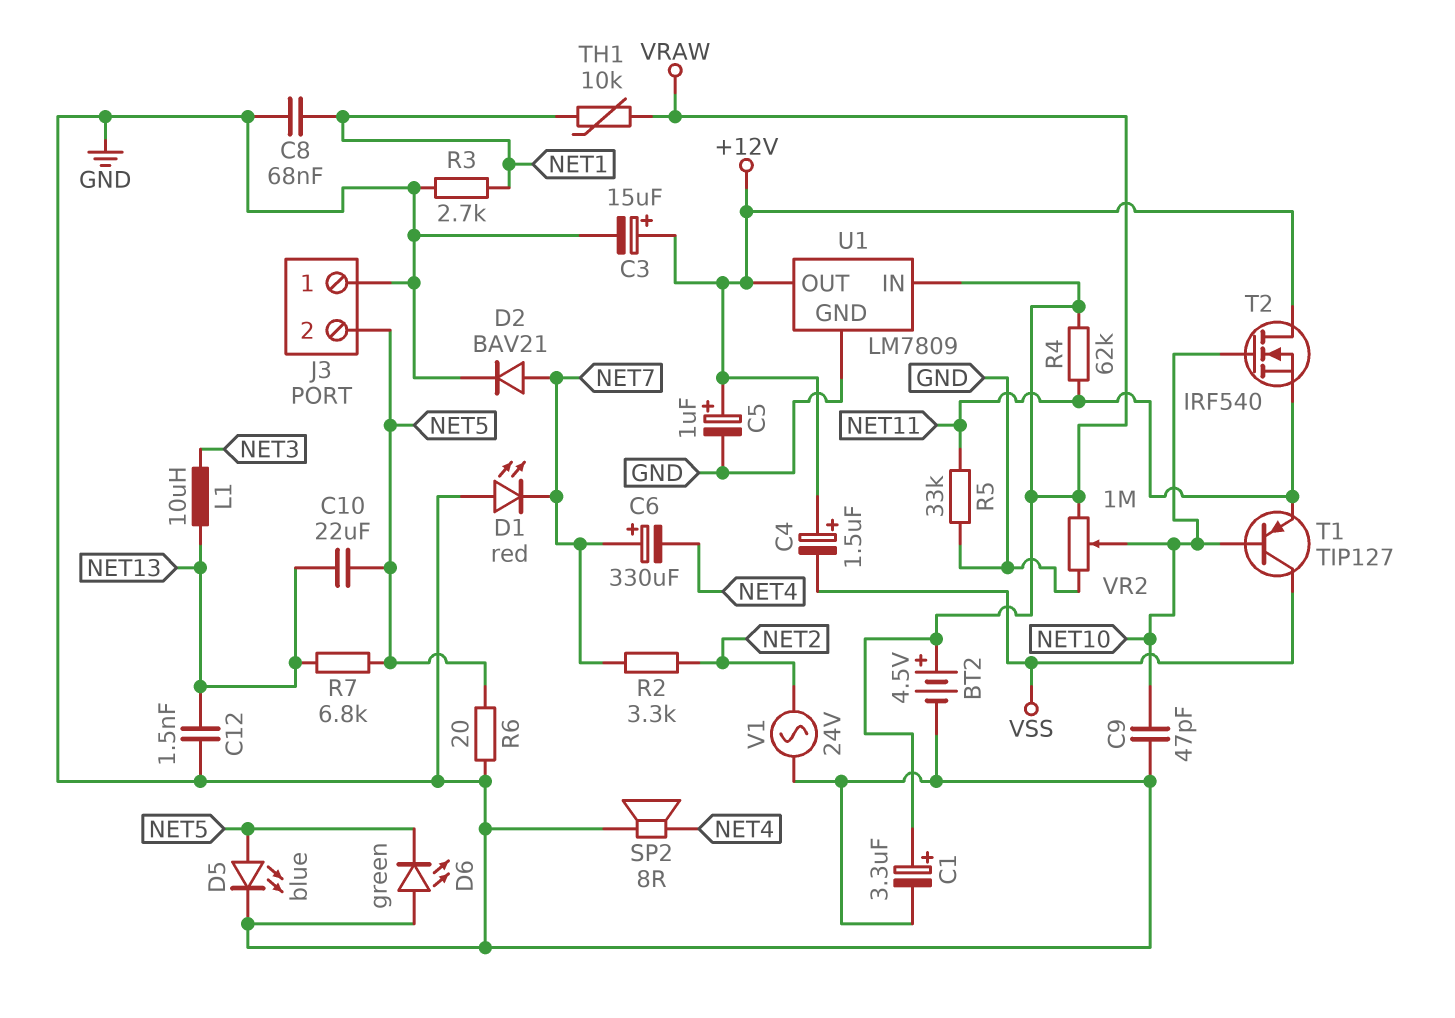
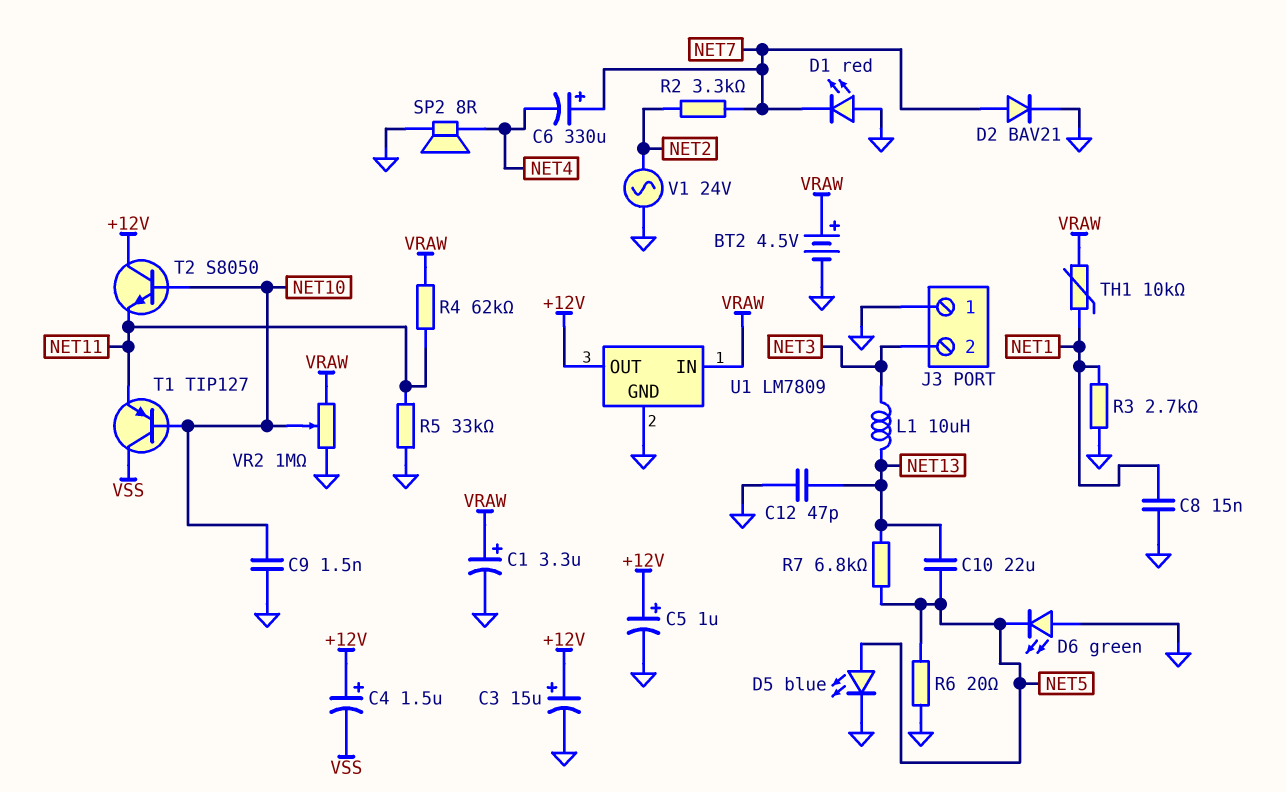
C8: 68nF (GND, NET1) -> 15nF (GND, NET1)
C9: 47pF (GND, NET10) -> 1.5nF (GND, NET10)
C12: 1.5nF (GND, NET13) -> 47pF (GND, NET13)
J3 pin 2: NET5 -> NET3
T2: NMOS IRF540 (G NET10, D +12V, S NET11) -> NPN S8050 (B NET10, C +12V, E NET11)

